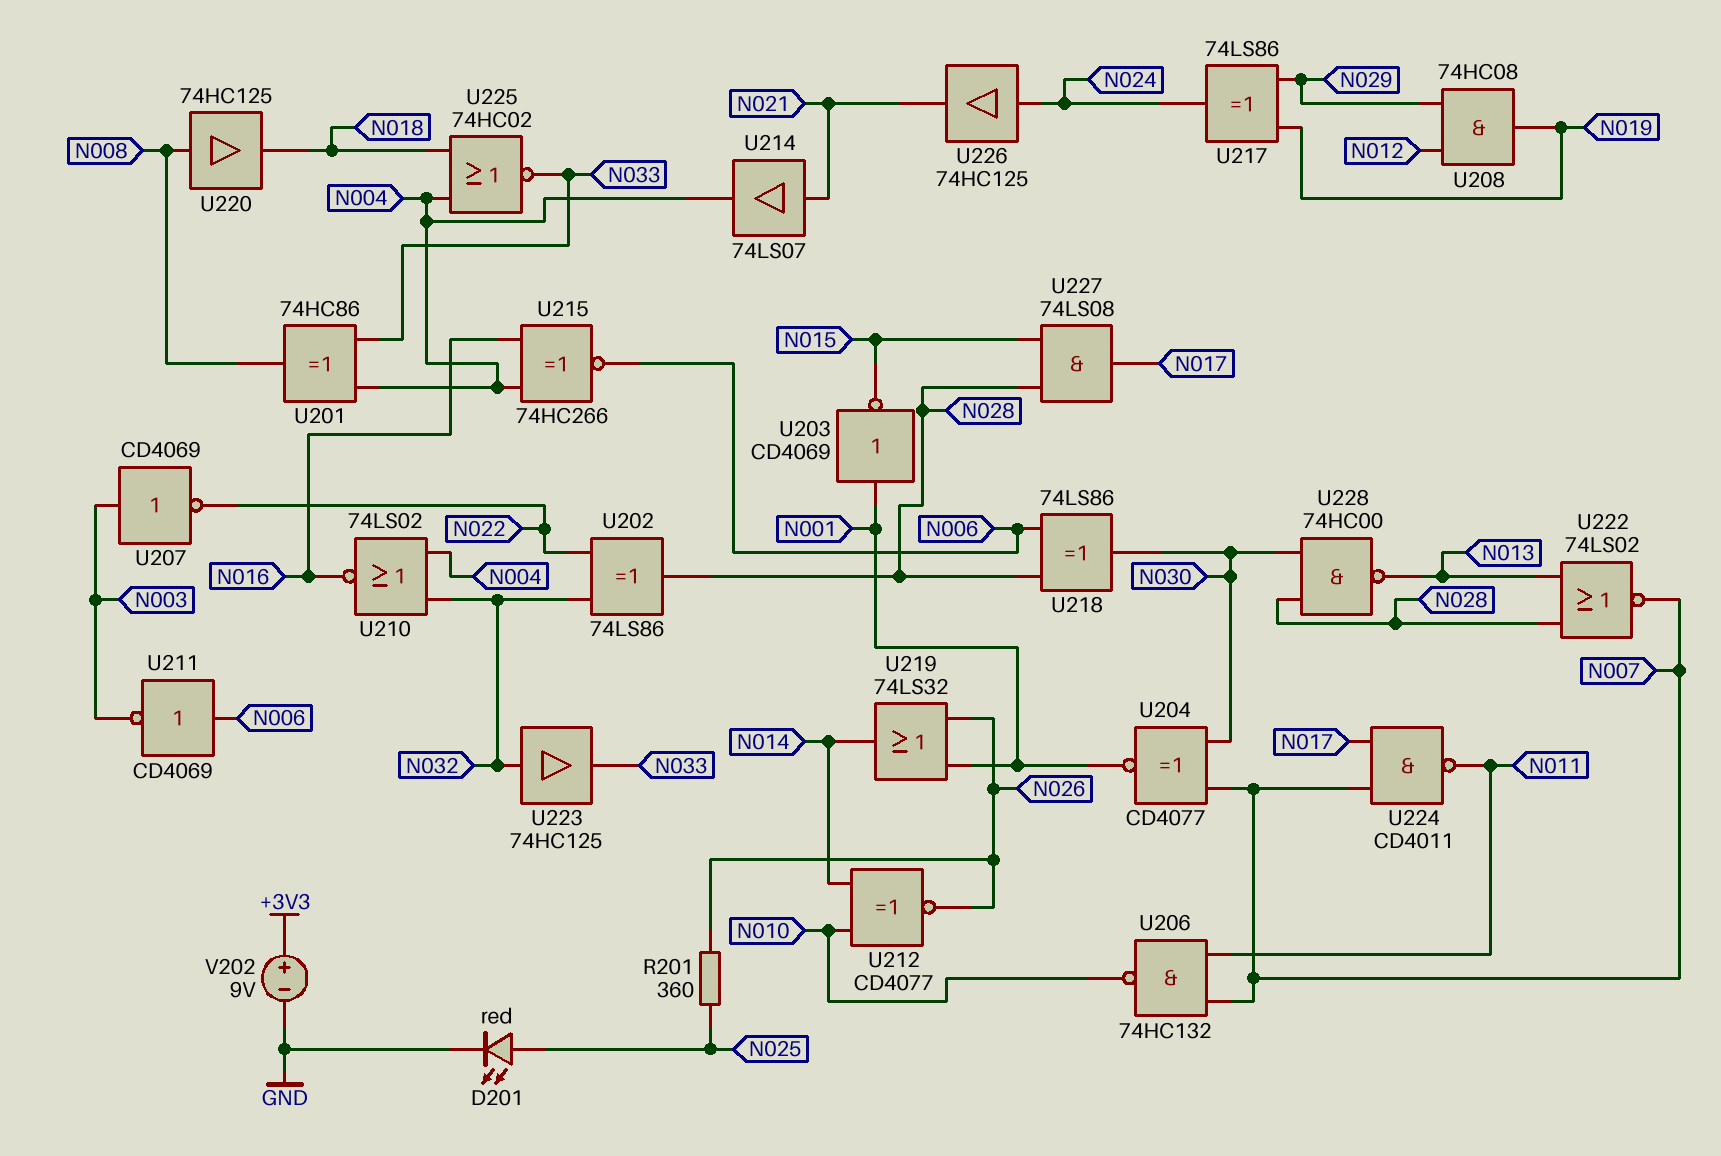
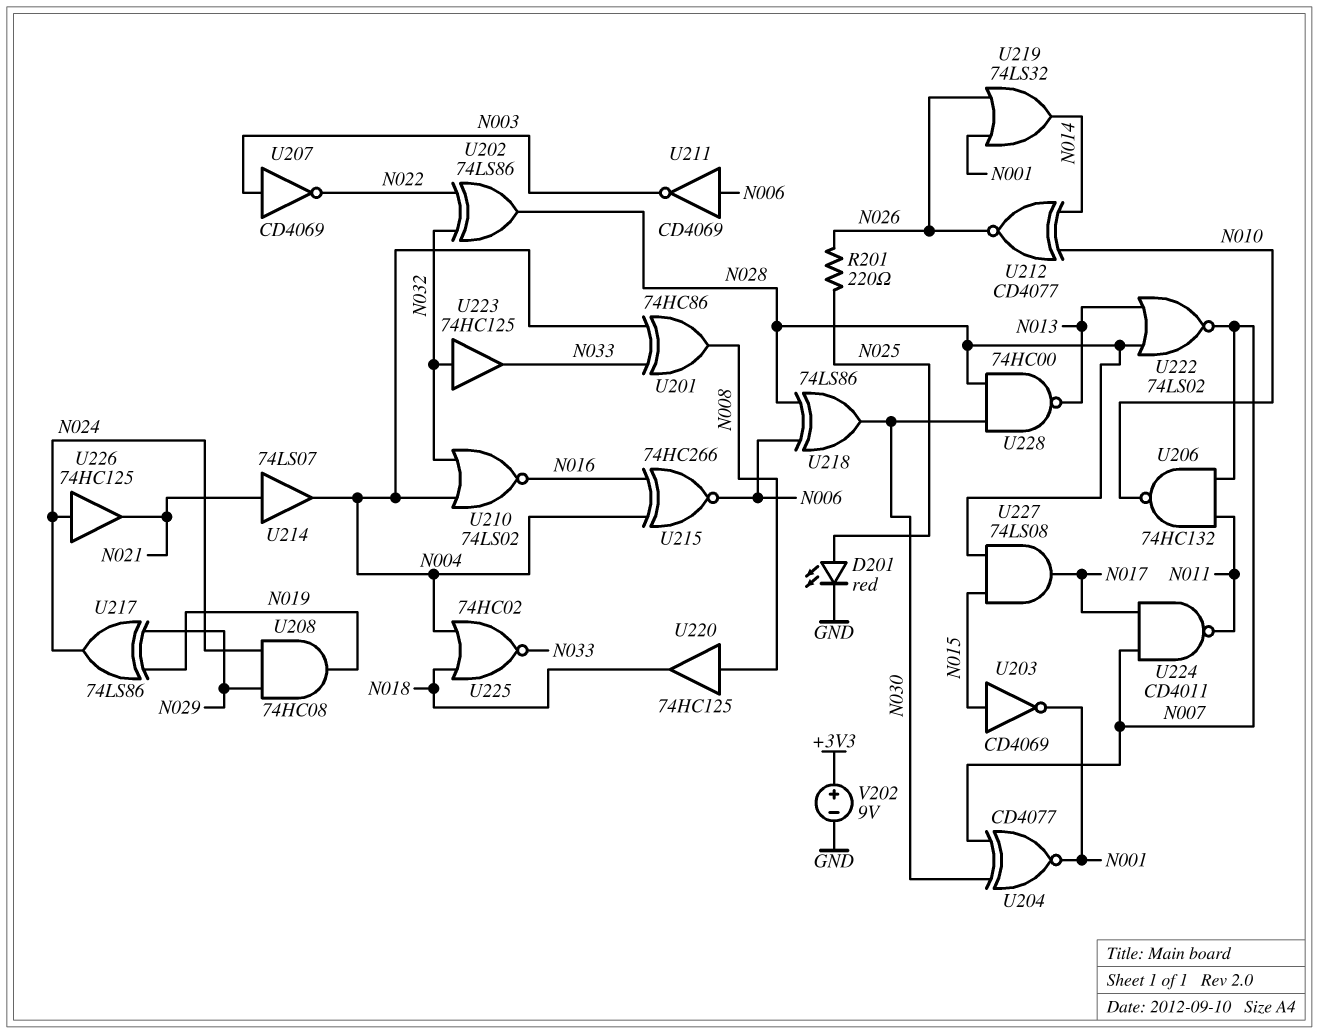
R201: 360 (N025, N026) -> 220 (N025, N026)
U203: NOT CD4069 (in N001, out N015) -> NOT CD4069 (in N015, out N001)
U208: AND 74HC08 (in N012, in N029, out N019) -> AND 74HC08 (in N024, in N029, out N019)

